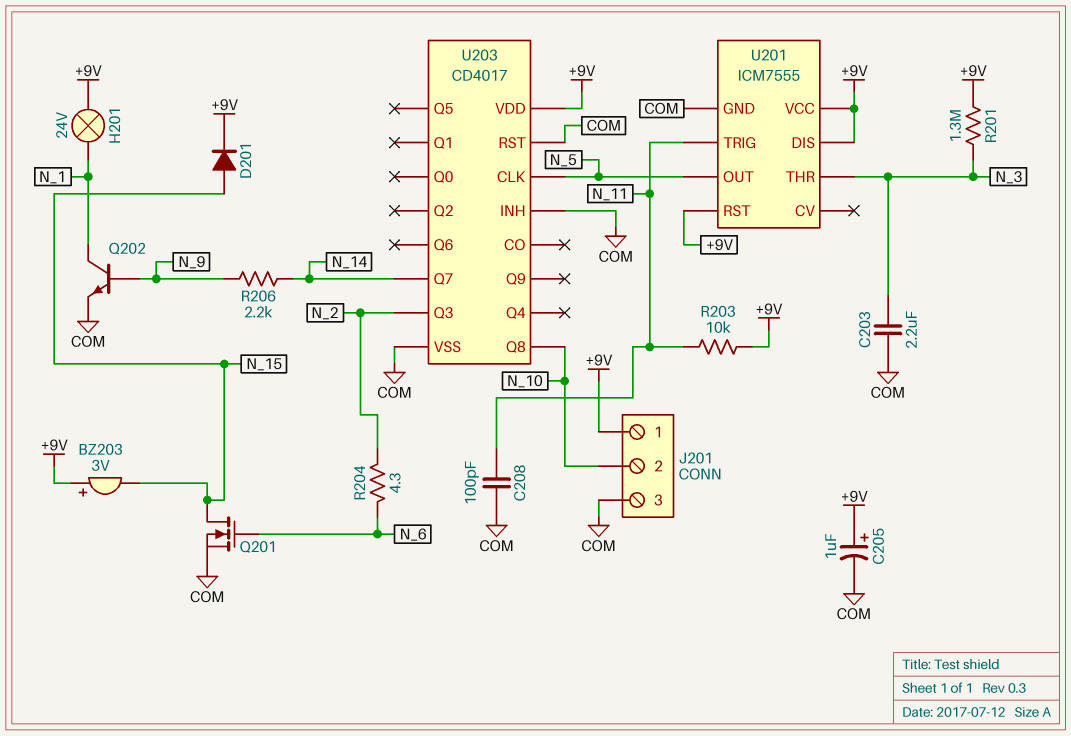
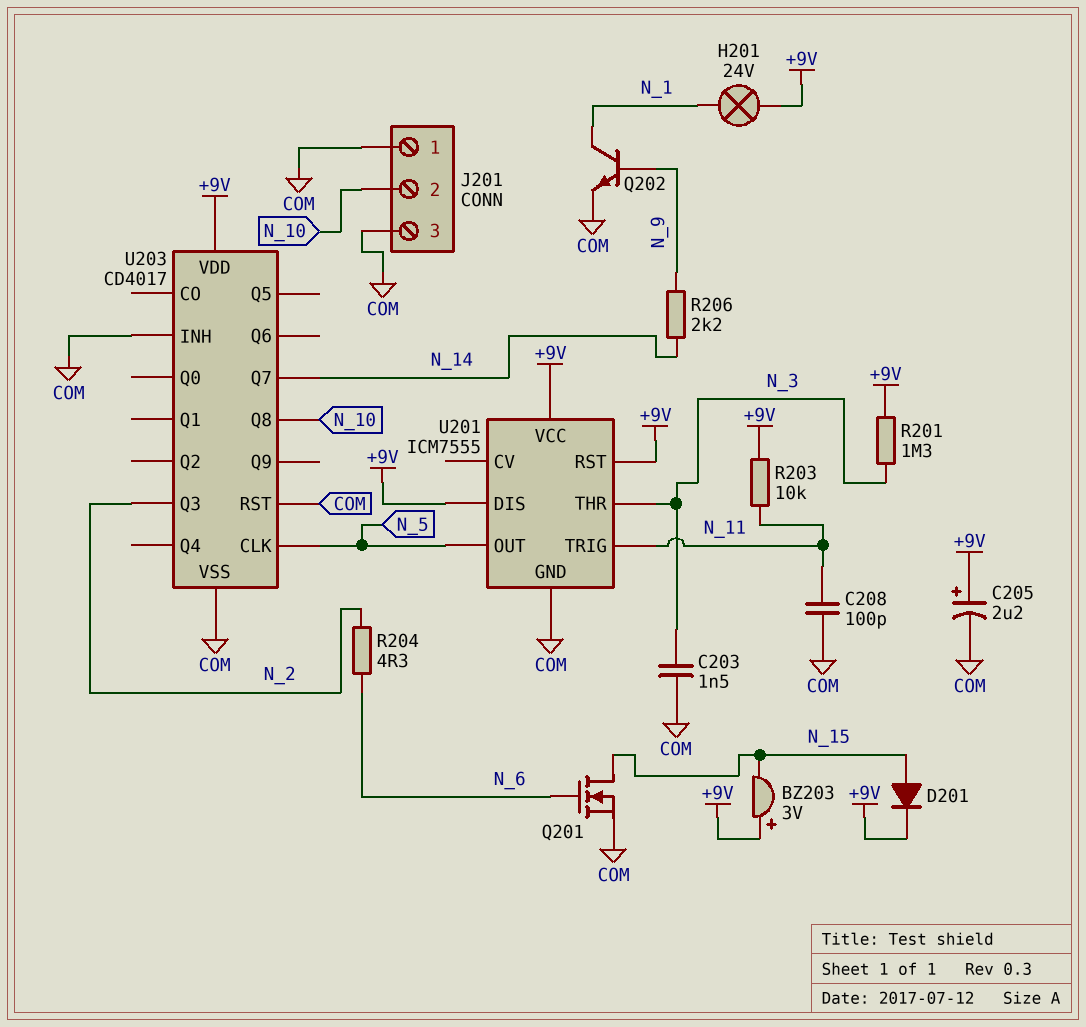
C203: 2.2uF (COM, N_3) -> 1.5nF (COM, N_3)
C205: 1uF (plus +9V, minus COM) -> 2.2uF (plus +9V, minus COM)
J201 pin 1: +9V -> COM

